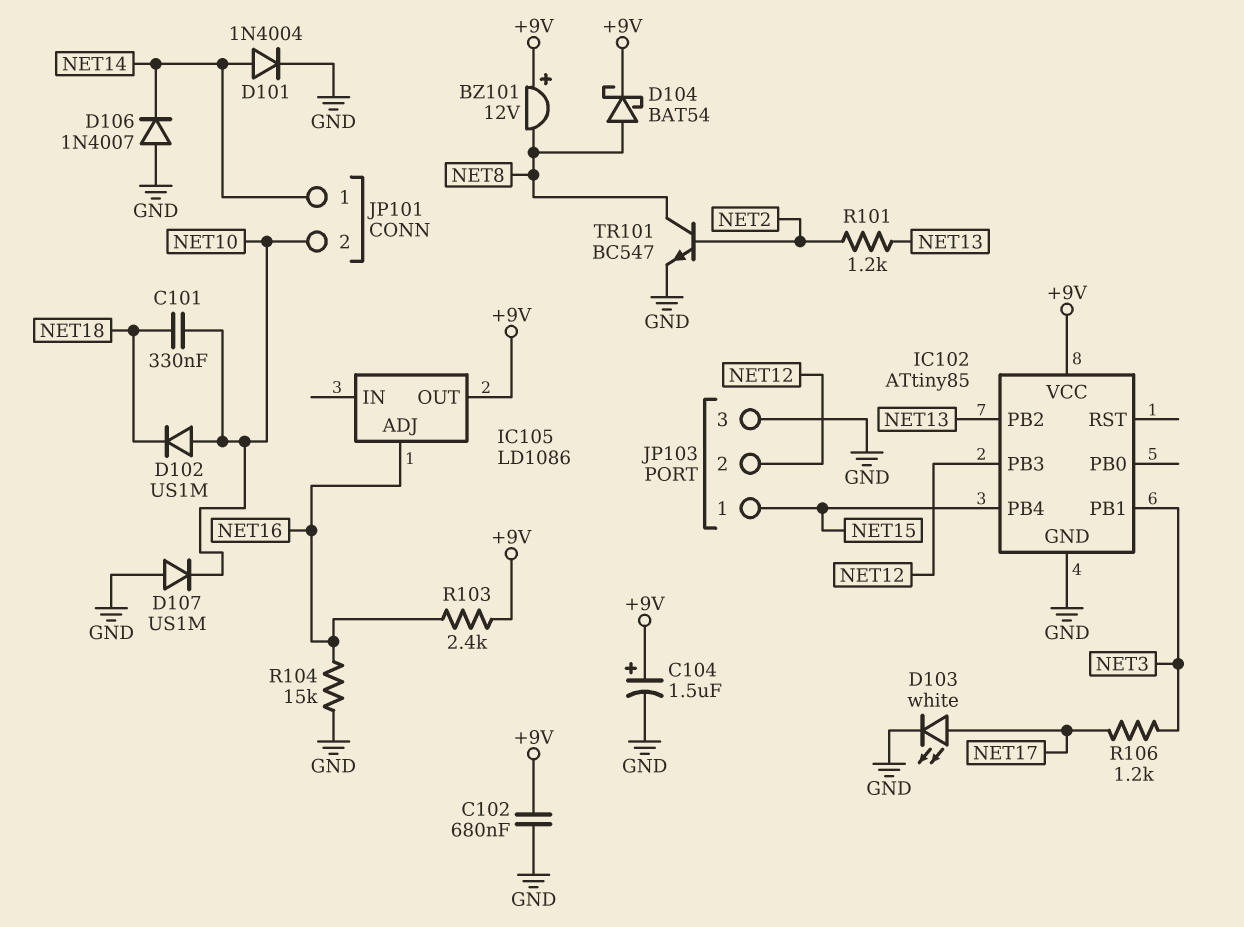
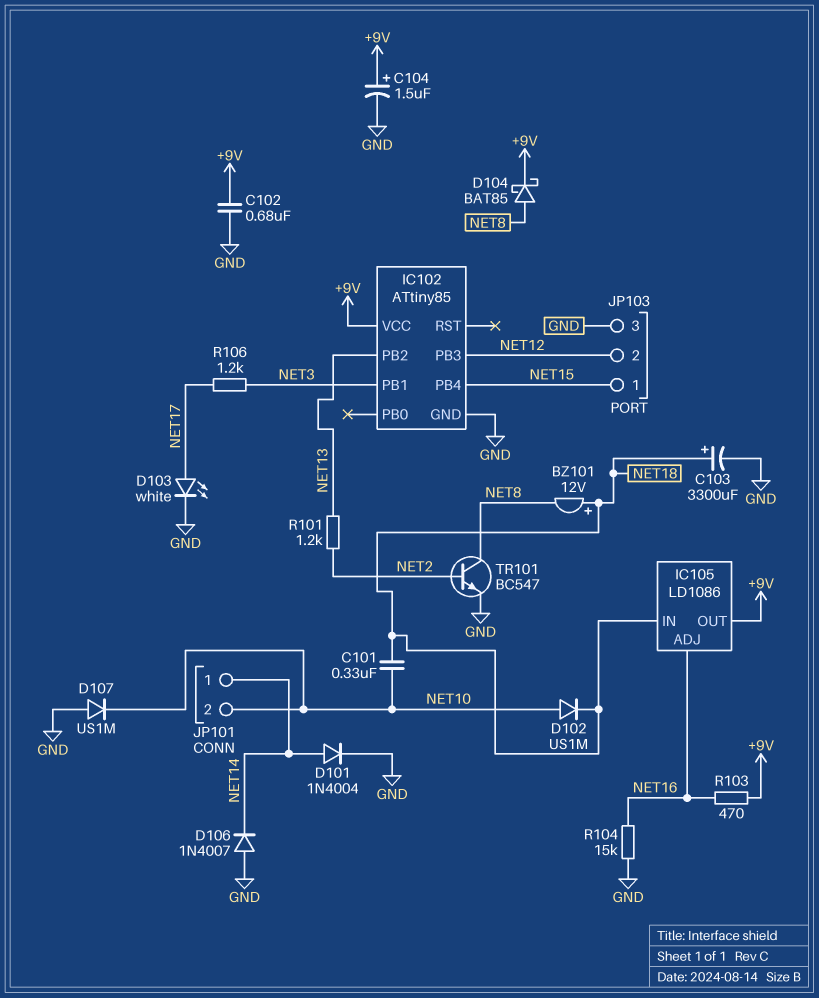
BZ101: buzzer 12V (plus +9V, minus NET8) -> buzzer 12V (plus NET18, minus NET8)
C103: none -> 3300uF (plus NET18, minus GND)
D104: schottky BAT54 (A NET8, K +9V) -> schottky BAT85 (A NET8, K +9V)
IC105 pin IN: none -> NET18
R103: 2.4k (+9V, NET16) -> 470 (+9V, NET16)

